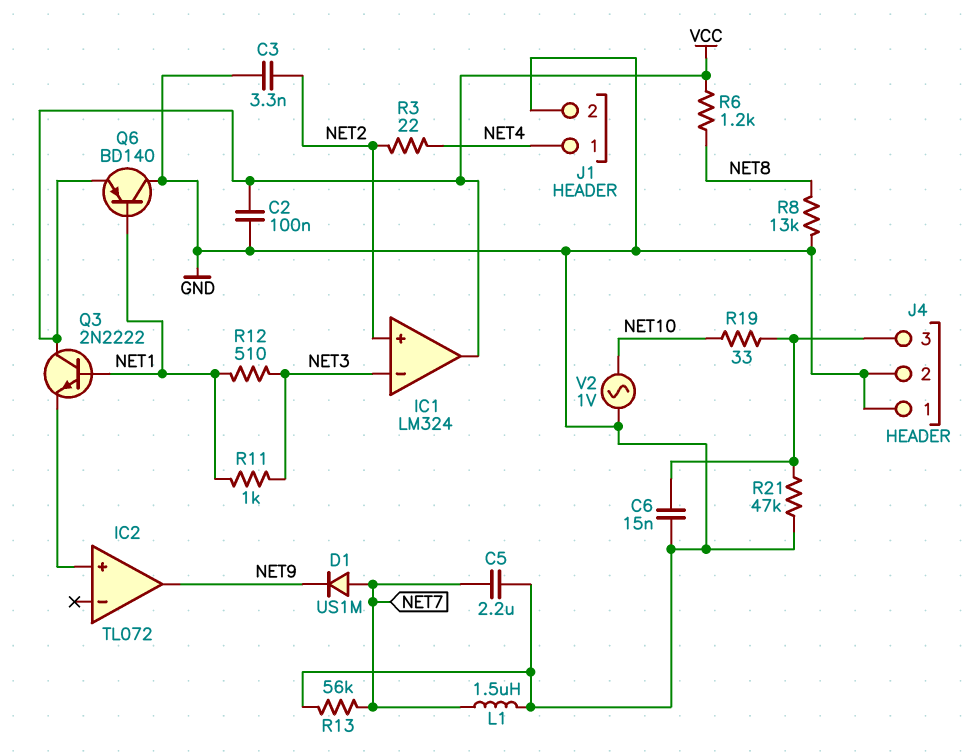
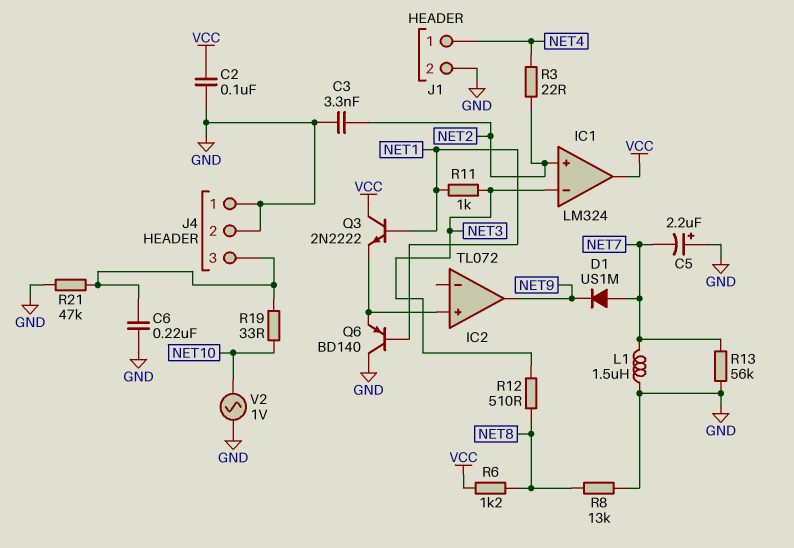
C5: 2.2uF (GND, NET7) -> 2.2uF (plus GND, minus NET7)
C6: 15nF (GND, J4/3) -> 220nF (GND, J4/3)
Q6: PNP BD140 (B NET1, C GND, E VCC) -> PNP BD140 (B NET1, C GND, E IC2/in+)
R12: 510 (NET1, NET3) -> 510 (NET3, NET8)

